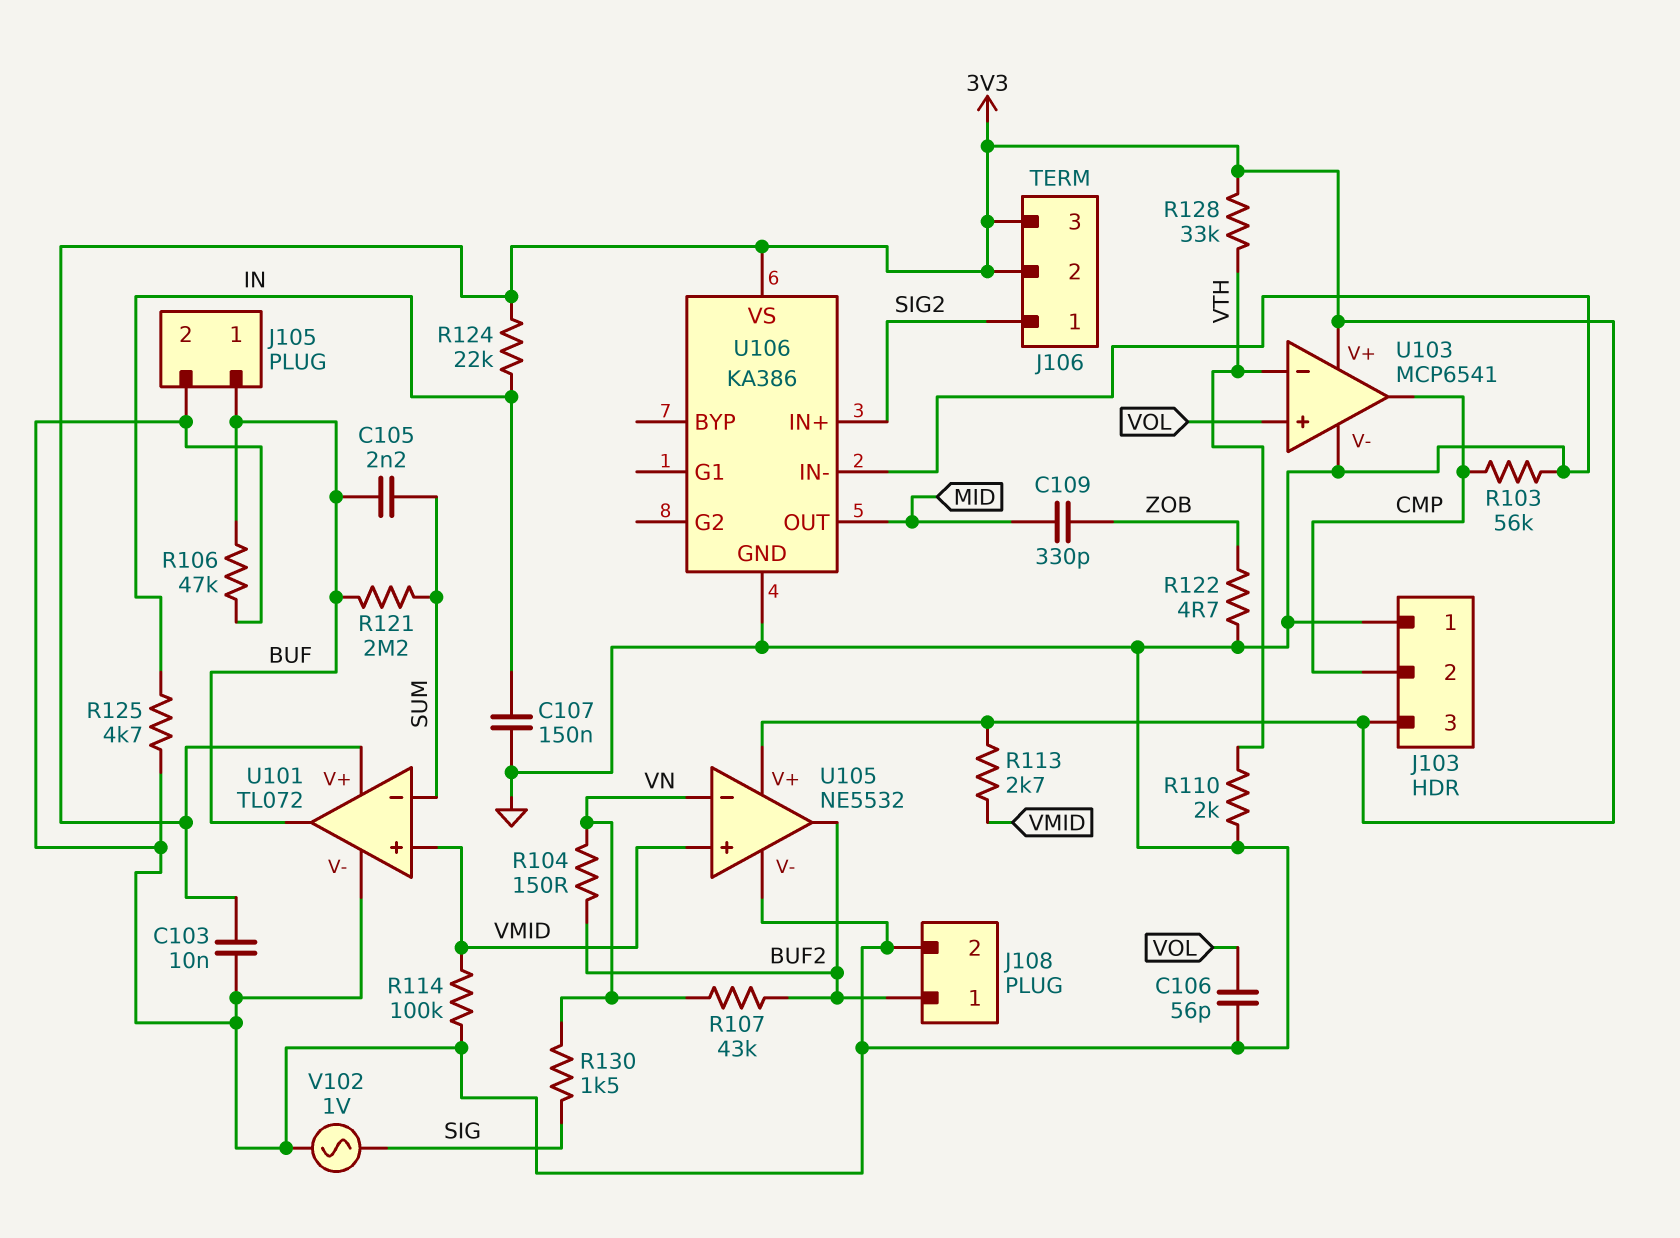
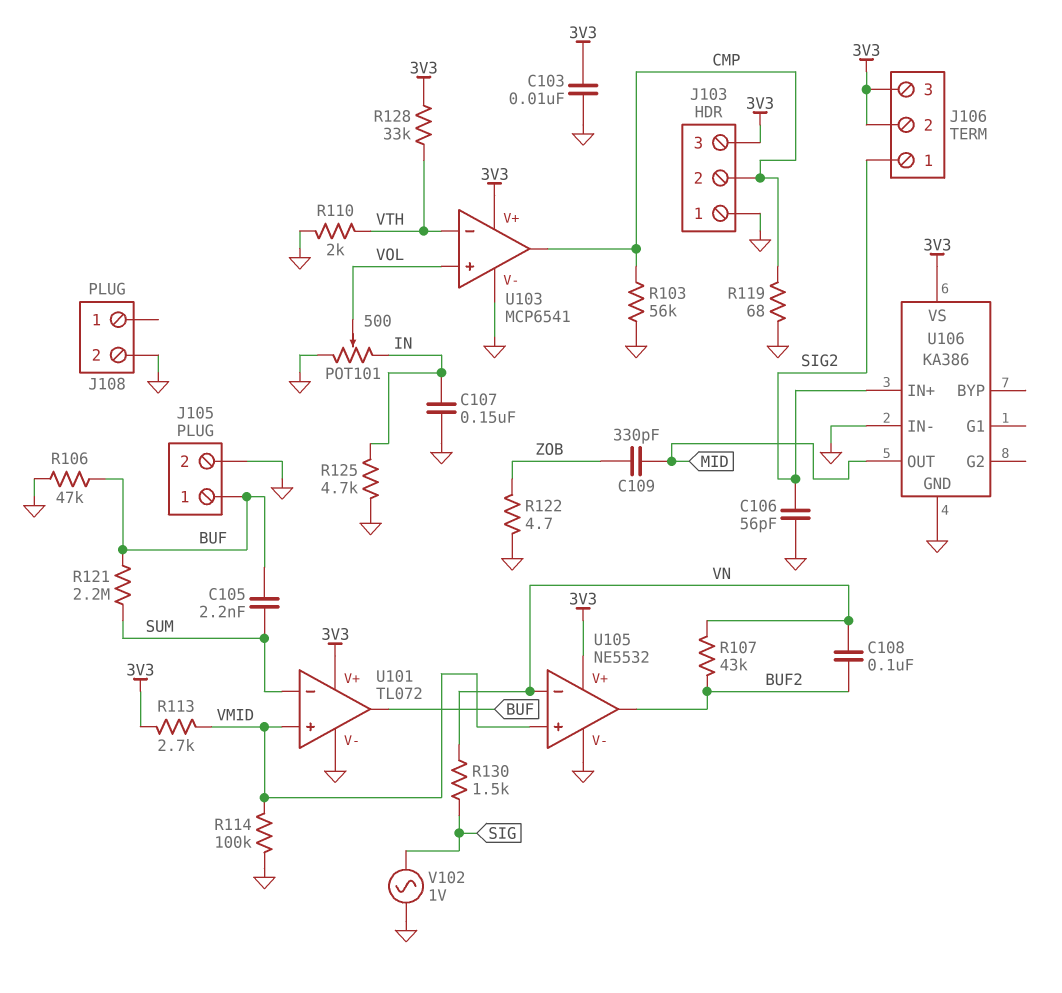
C106: 56pF (GND, VOL) -> 56pF (GND, SIG2)
C108: none -> 100nF (BUF2, VN)
J108 pin 1: BUF2 -> none
POT101: none -> 500 (GND, IN, wiper VOL)
R104: 150 (BUF2, VN) -> none
R119: none -> 68 (CMP, GND)
R124: 22k (3V3, IN) -> none

